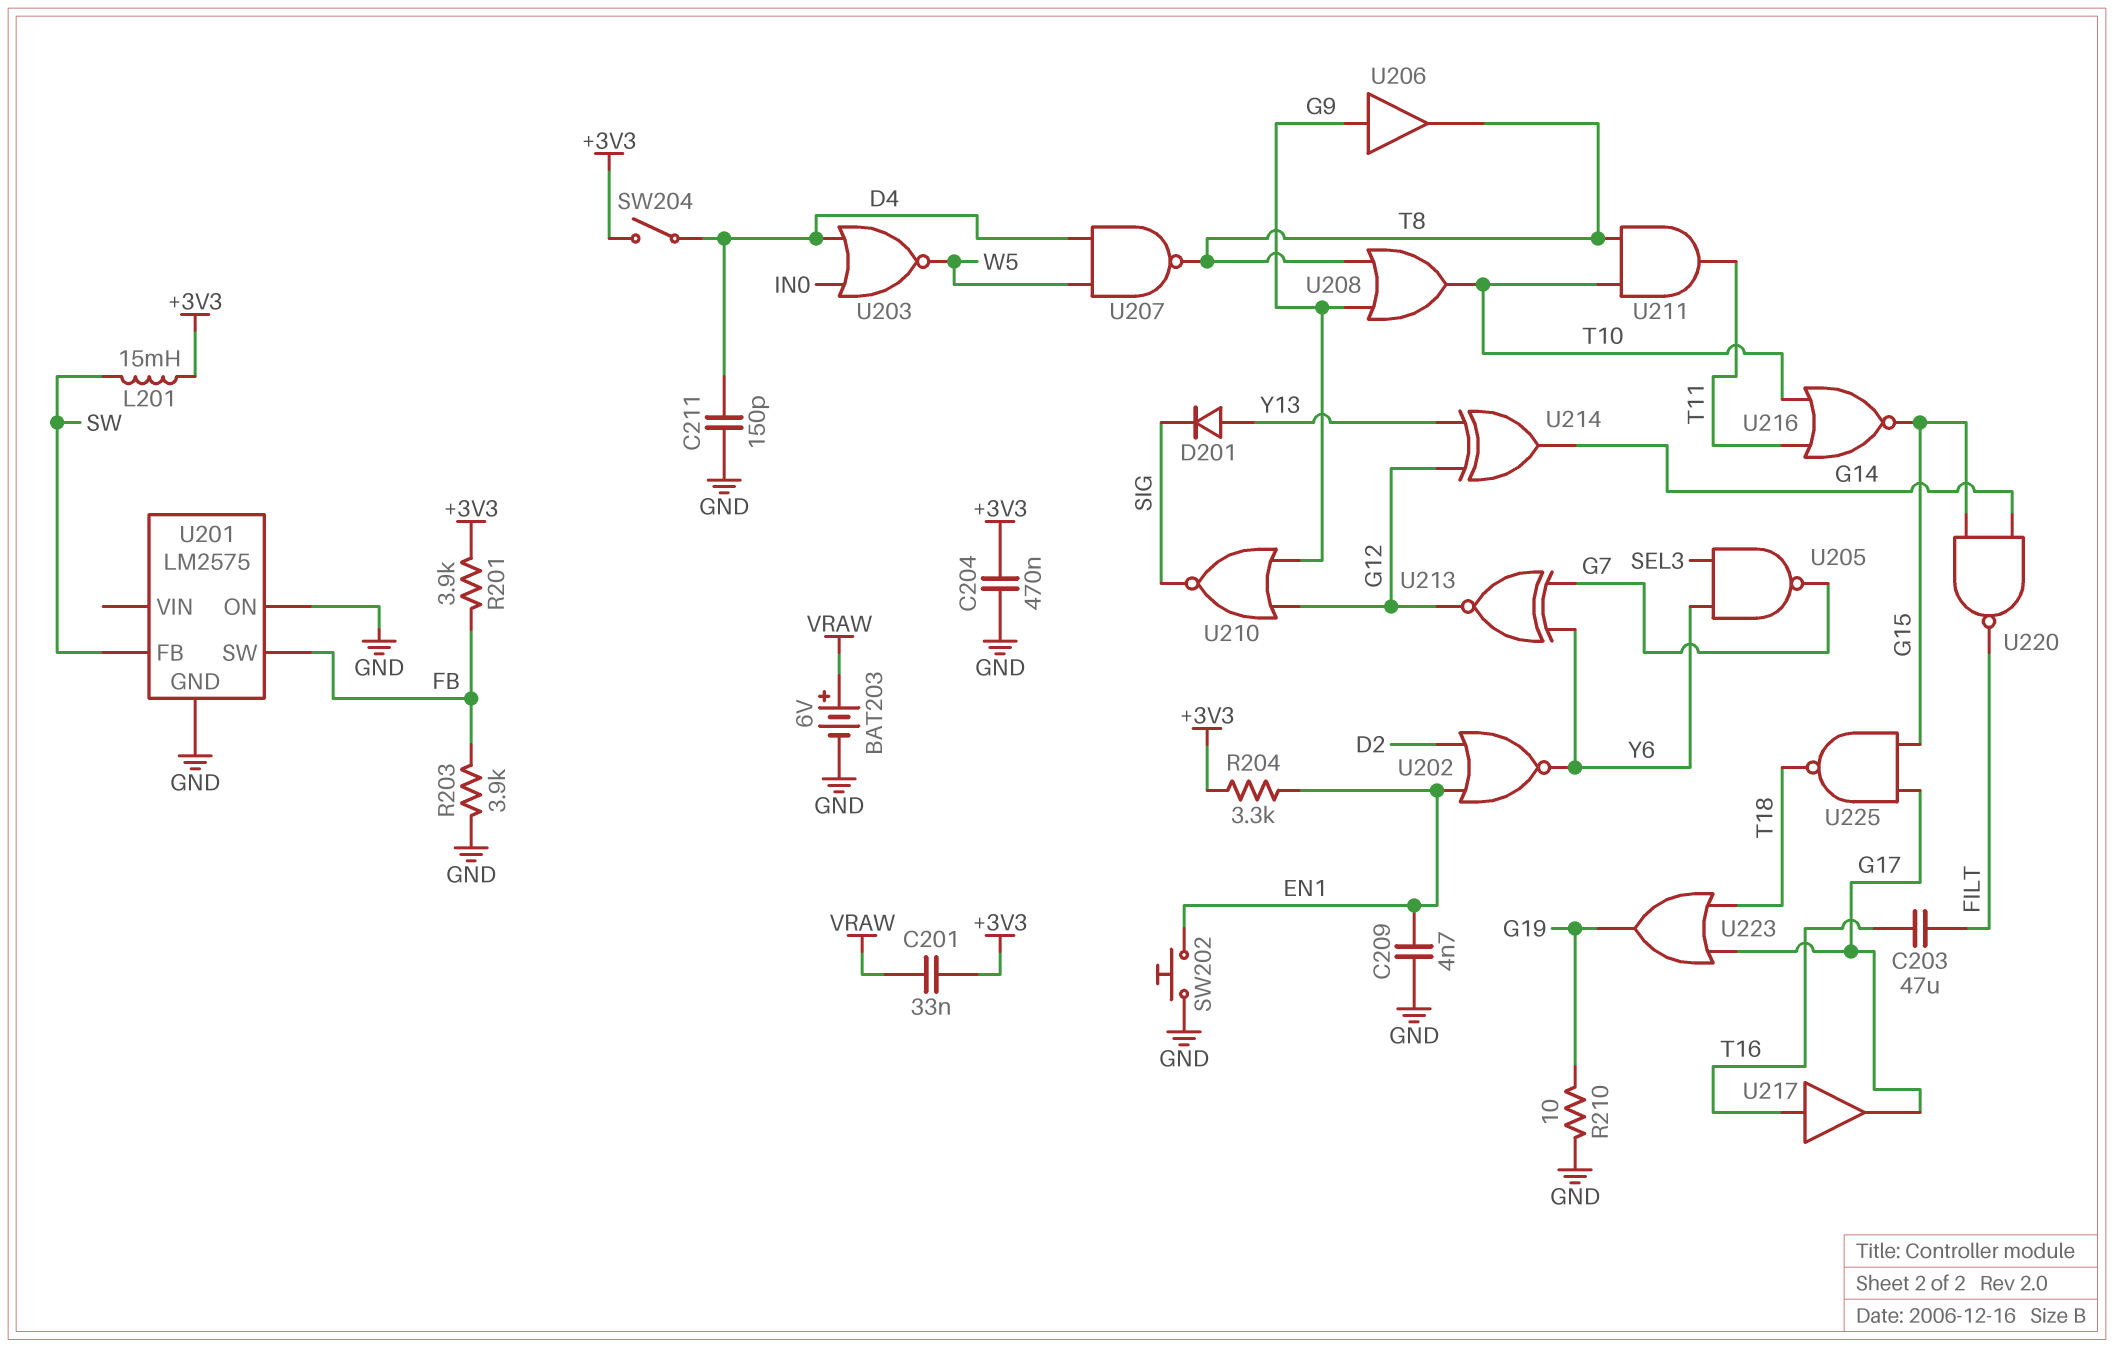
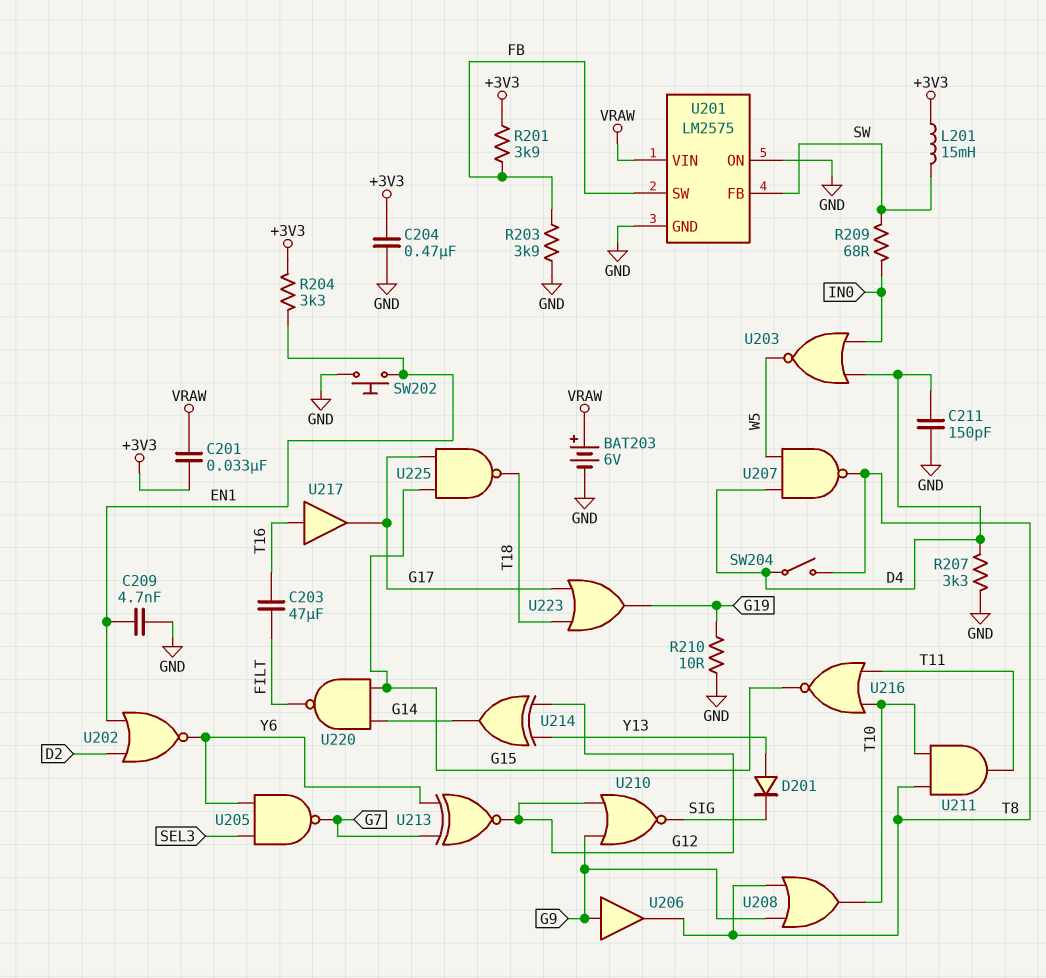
R207: none -> 3.3k (D4, GND)
R209: none -> 68 (IN0, SW)
SW204: switch (+3V3, D4) -> switch (D4, T8)
U201 pin VIN: none -> VRAW

